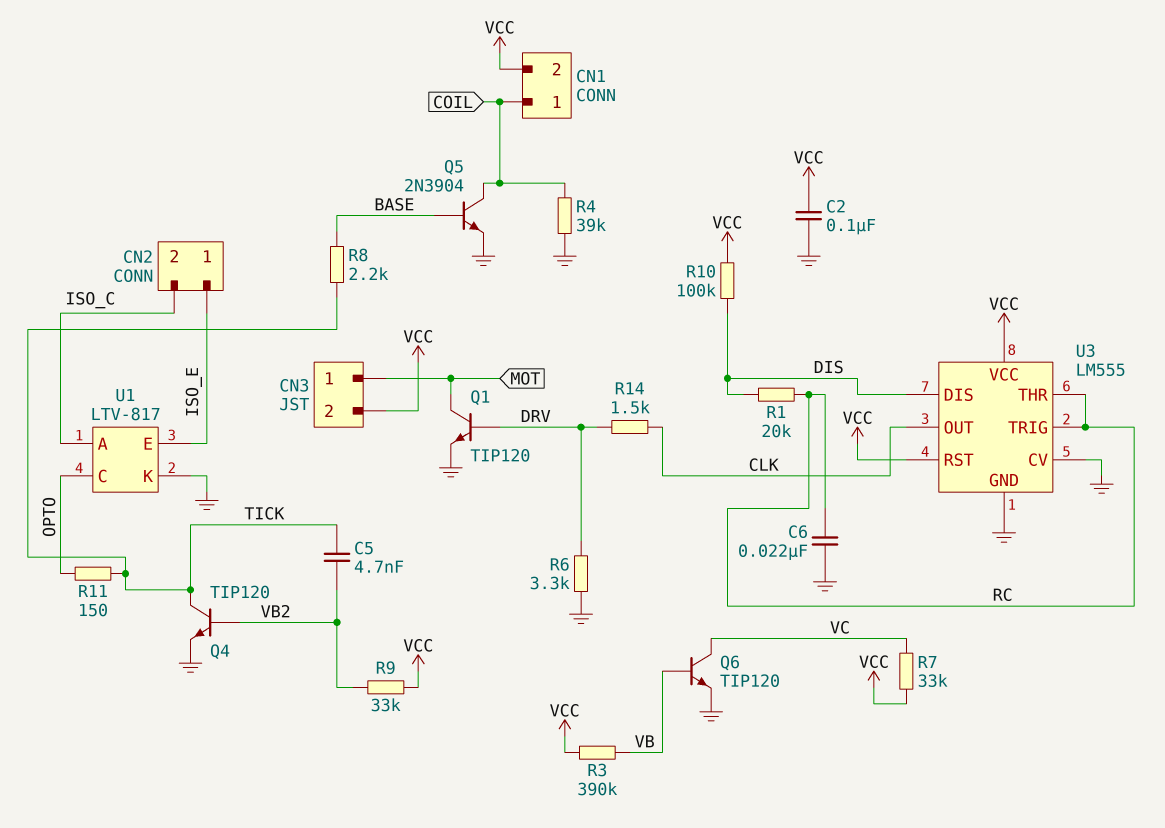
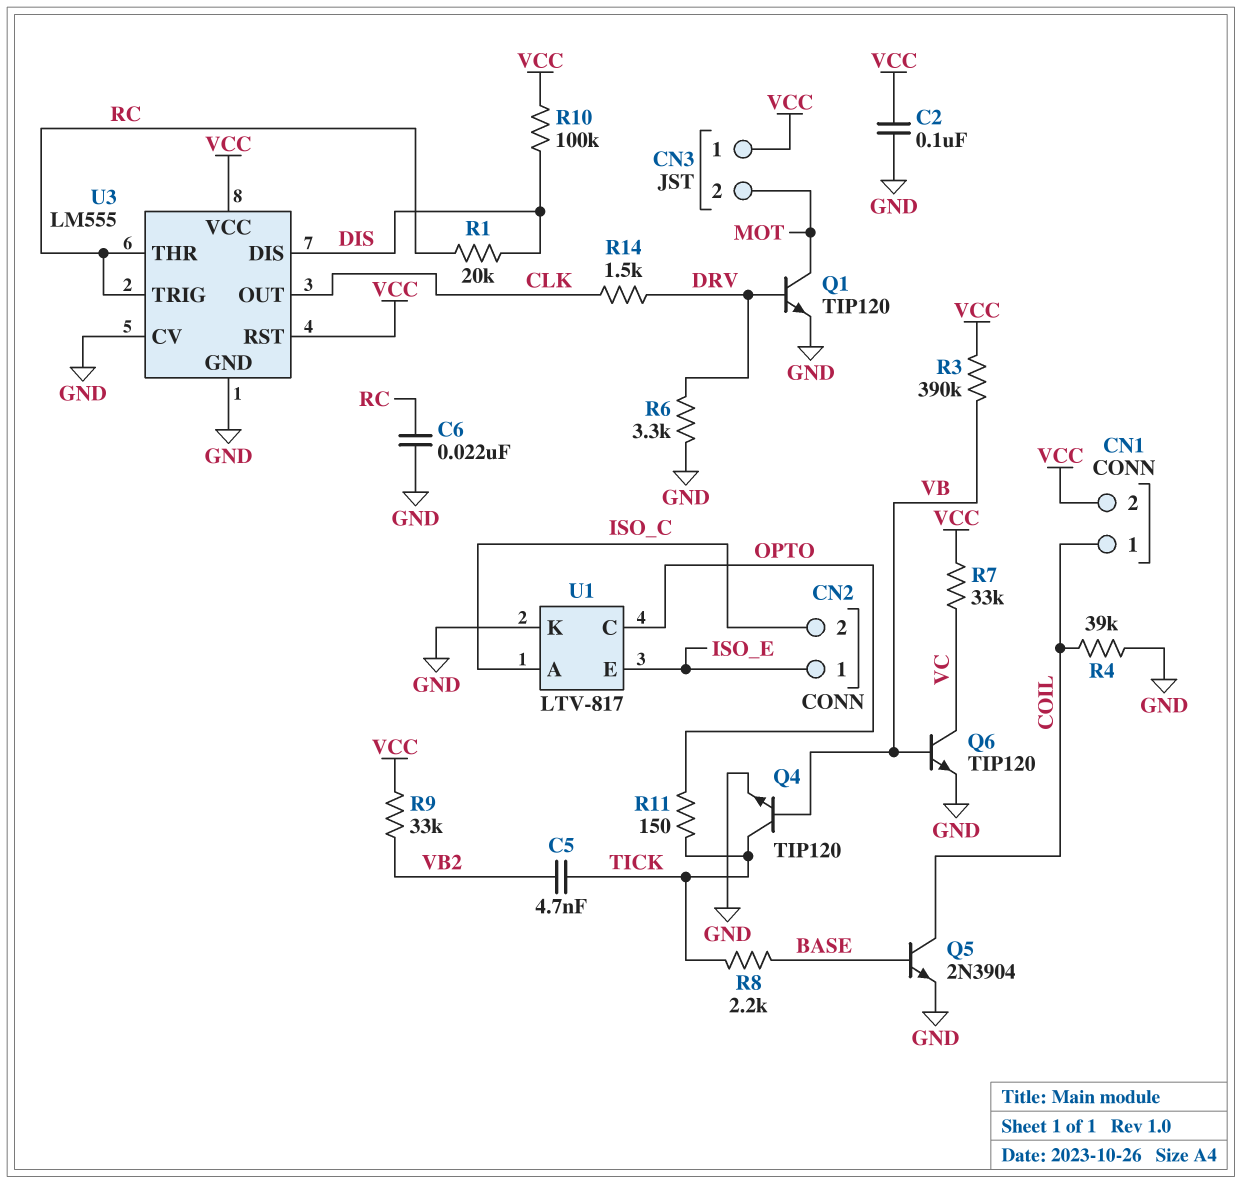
CN3 pin 1: MOT -> VCC
CN3 pin 2: VCC -> MOT
Q4: NPN TIP120 (B VB2, C TICK, E GND) -> NPN TIP120 (B VB, C TICK, E GND)

